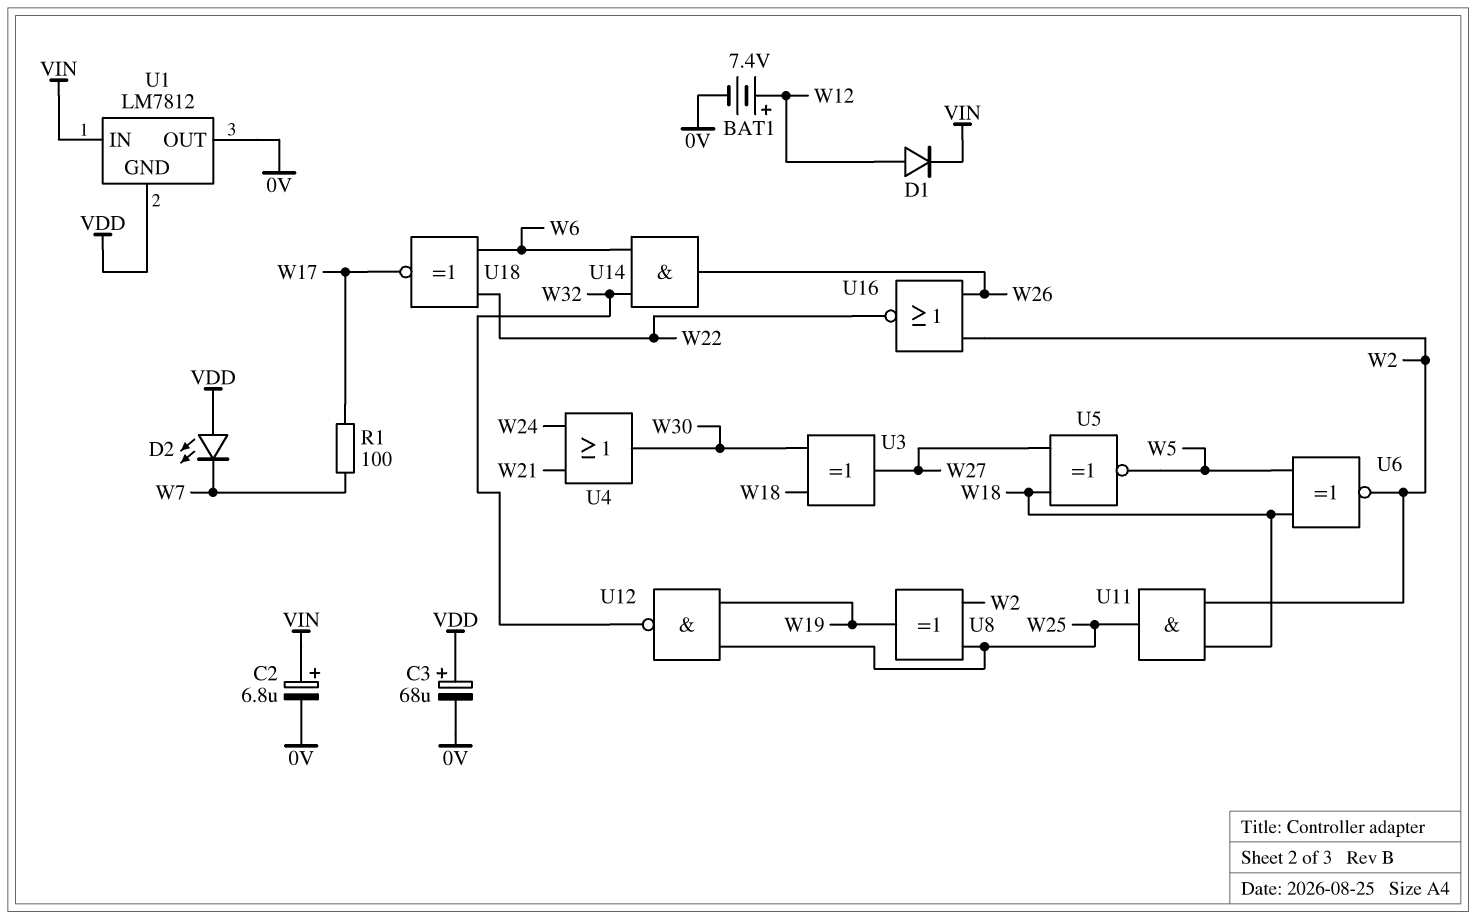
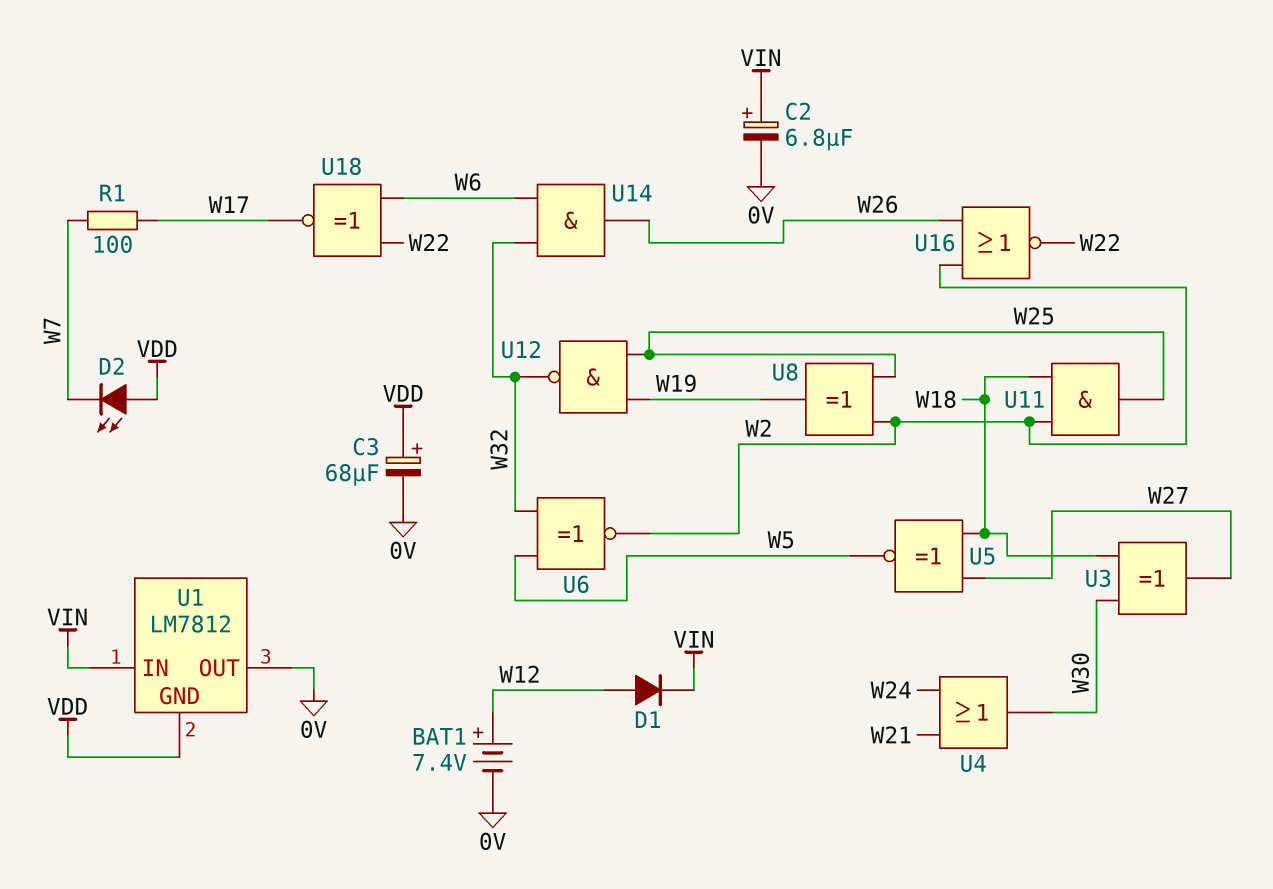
U6: XNOR (in W5, in W18, out W2) -> XNOR (in W5, in W32, out W2)

